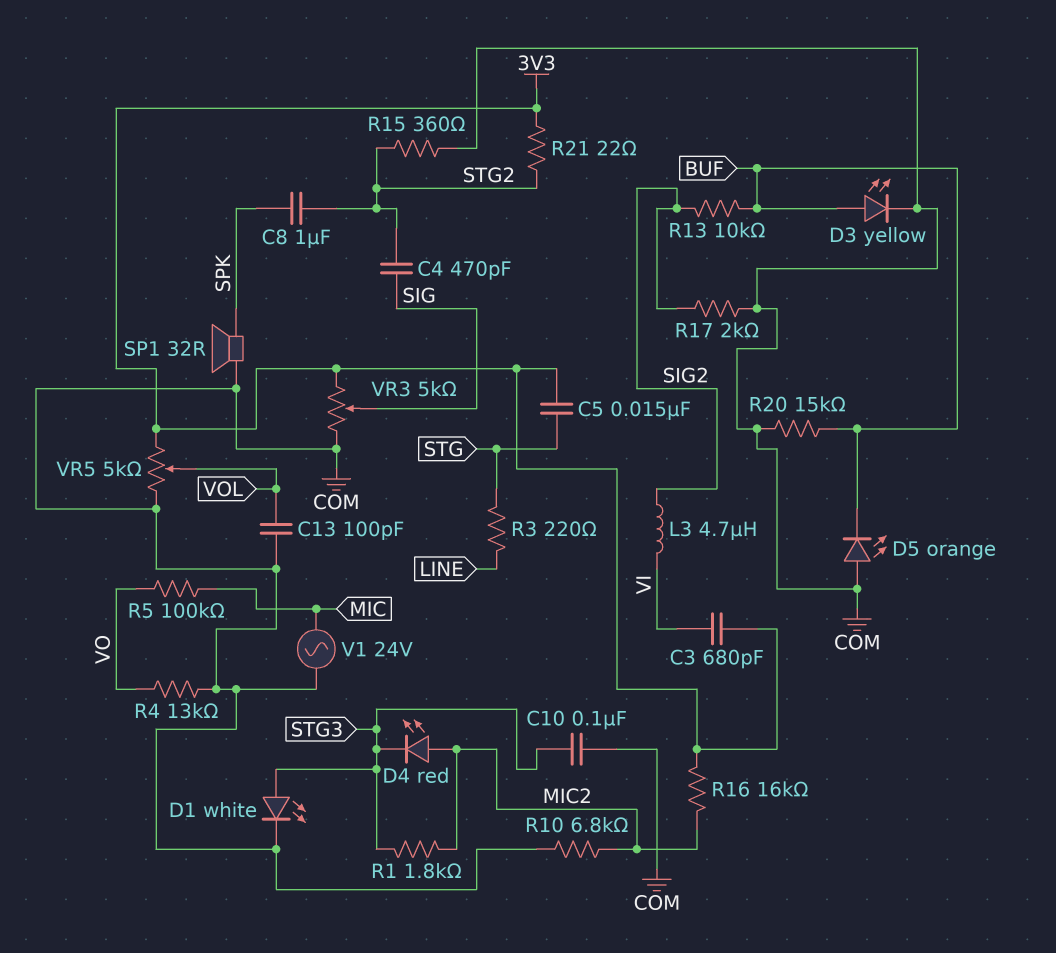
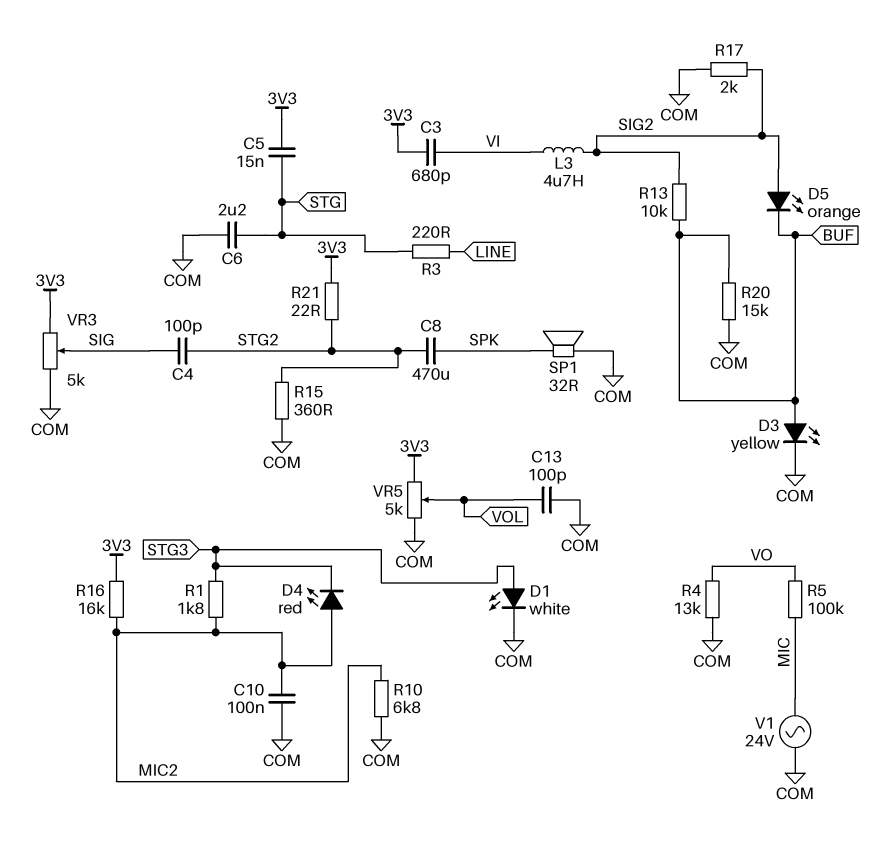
C4: 470pF (SIG, STG2) -> 100pF (SIG, STG2)
C6: none -> 2.2uF (COM, STG)
C8: 1uF (SPK, STG2) -> 470uF (SPK, STG2)
C10: 100nF (COM, STG3) -> 100nF (COM, MIC2)
D5: LED orange (A COM, K BUF) -> LED orange (A SIG2, K BUF)

